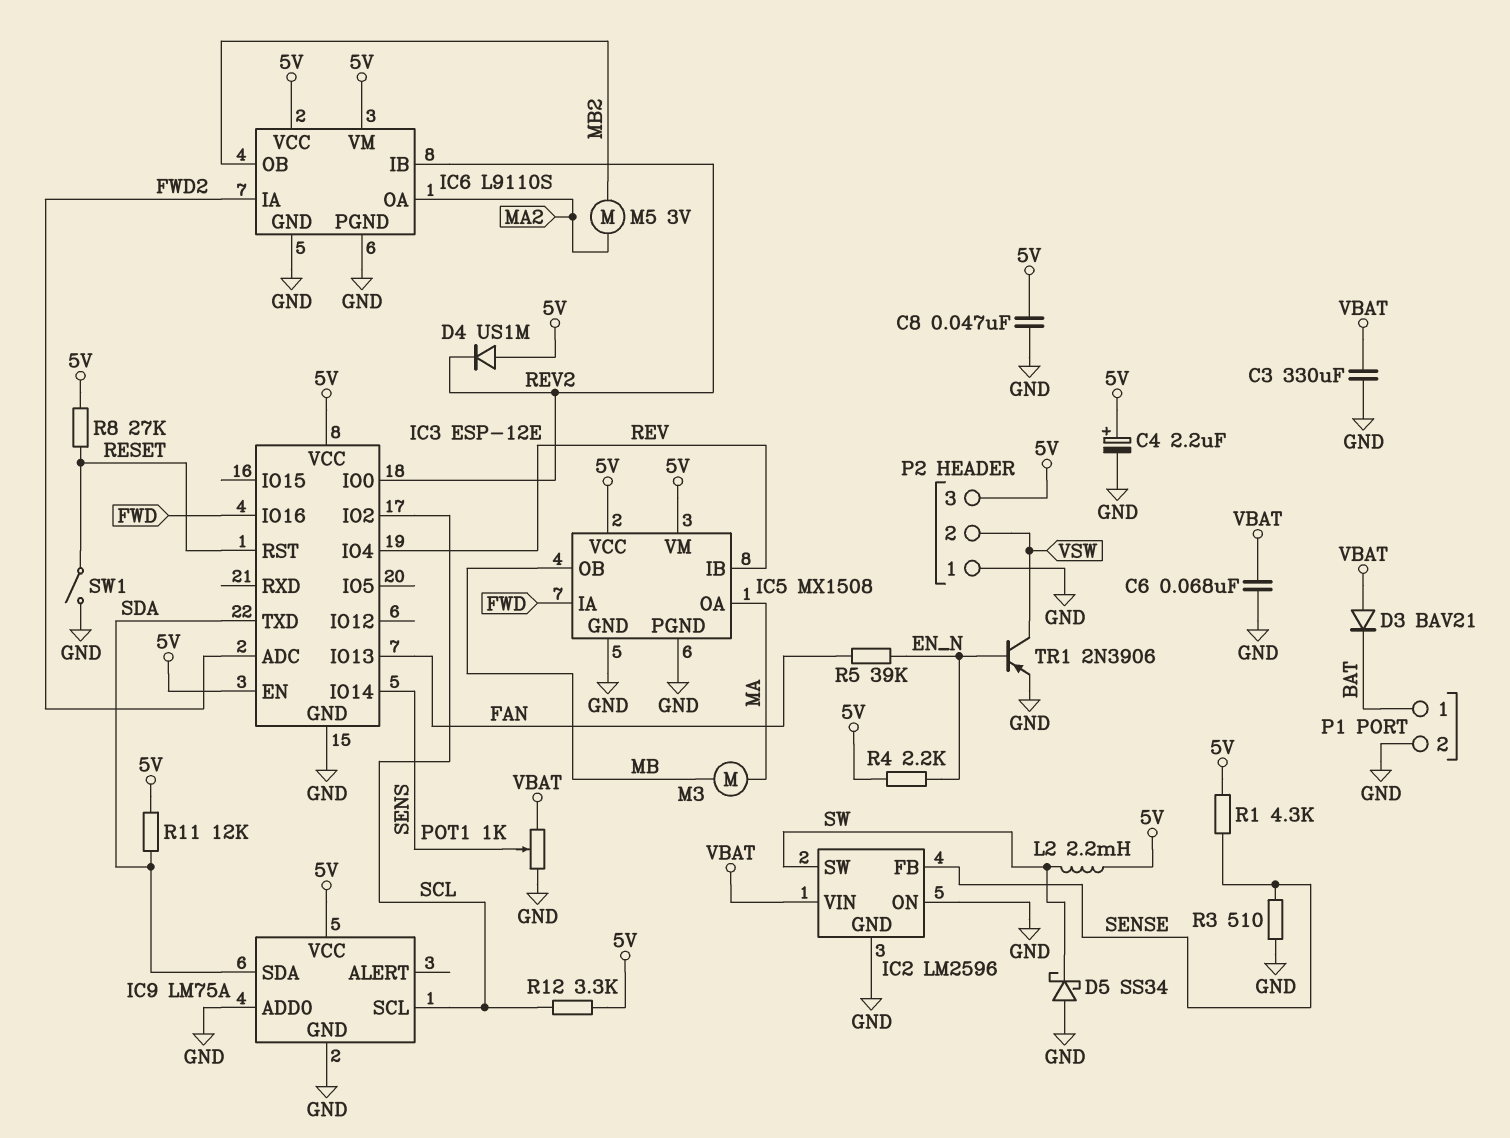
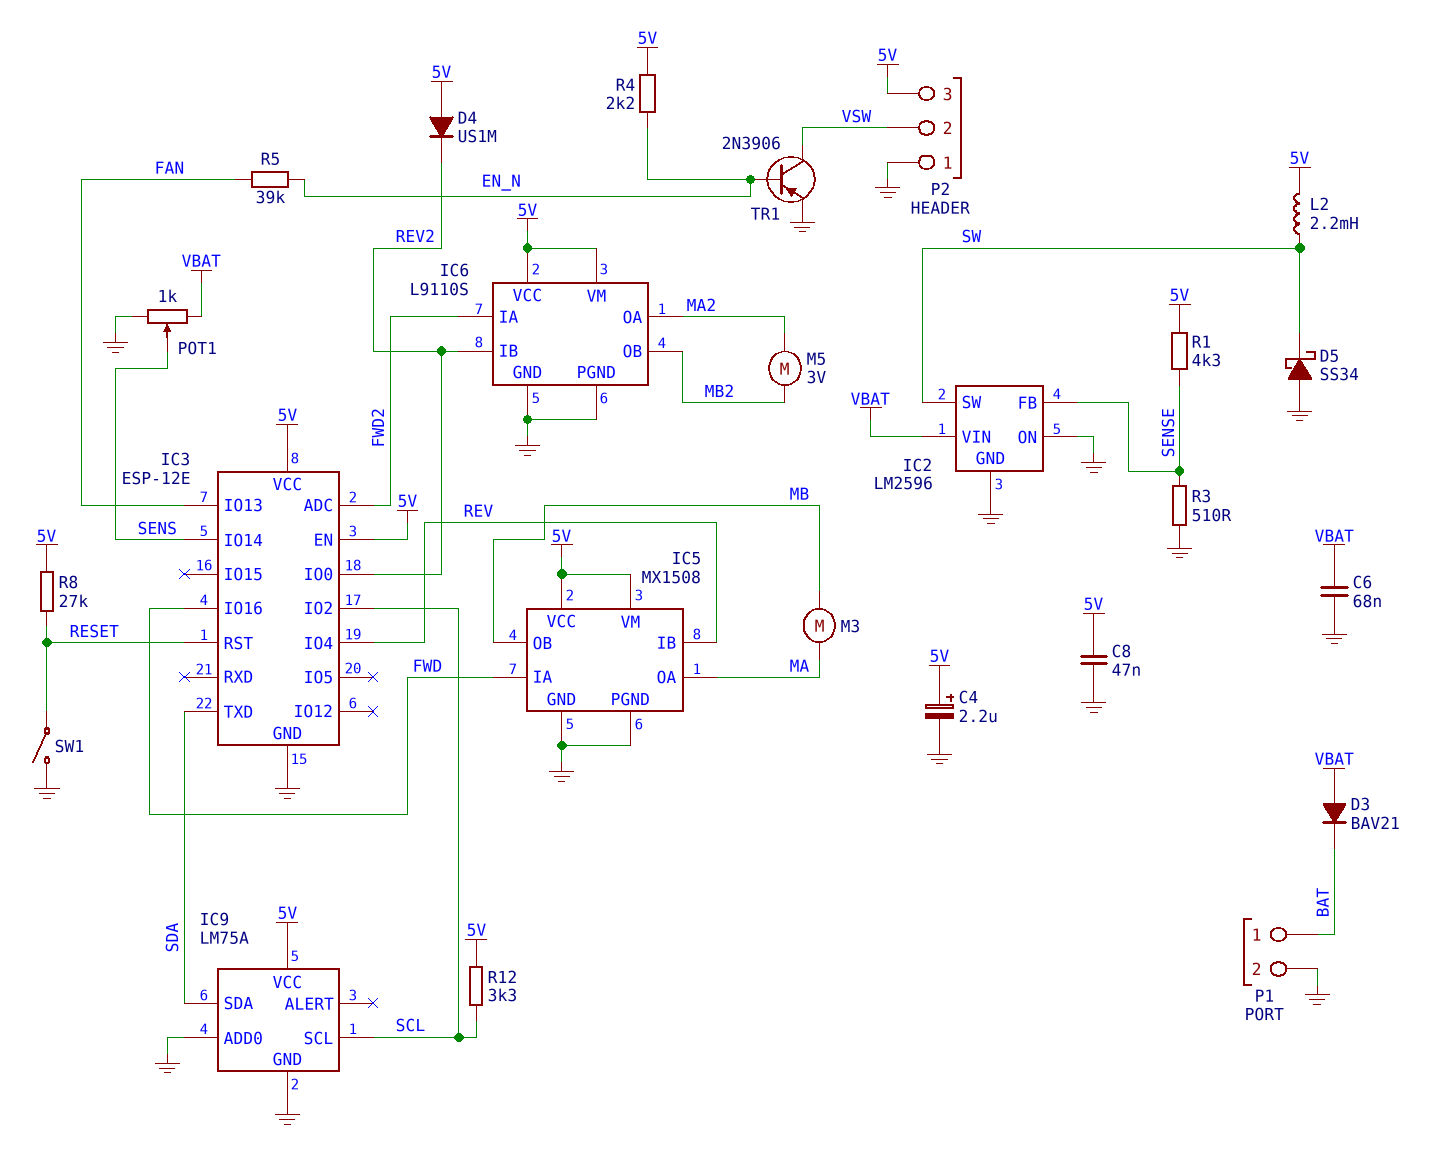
C3: 330uF (GND, VBAT) -> none
R11: 12k (5V, SDA) -> none

